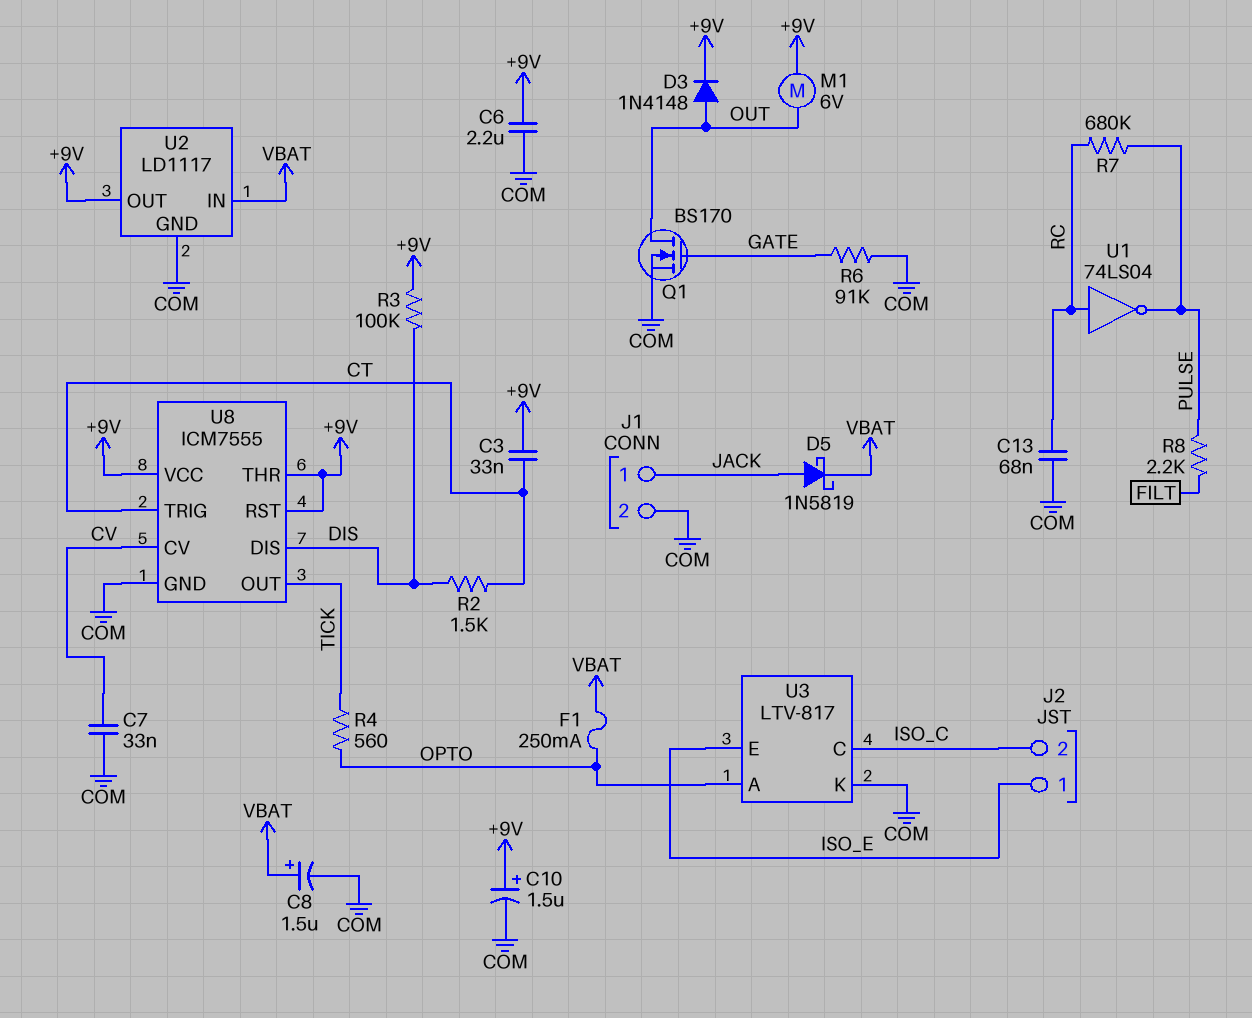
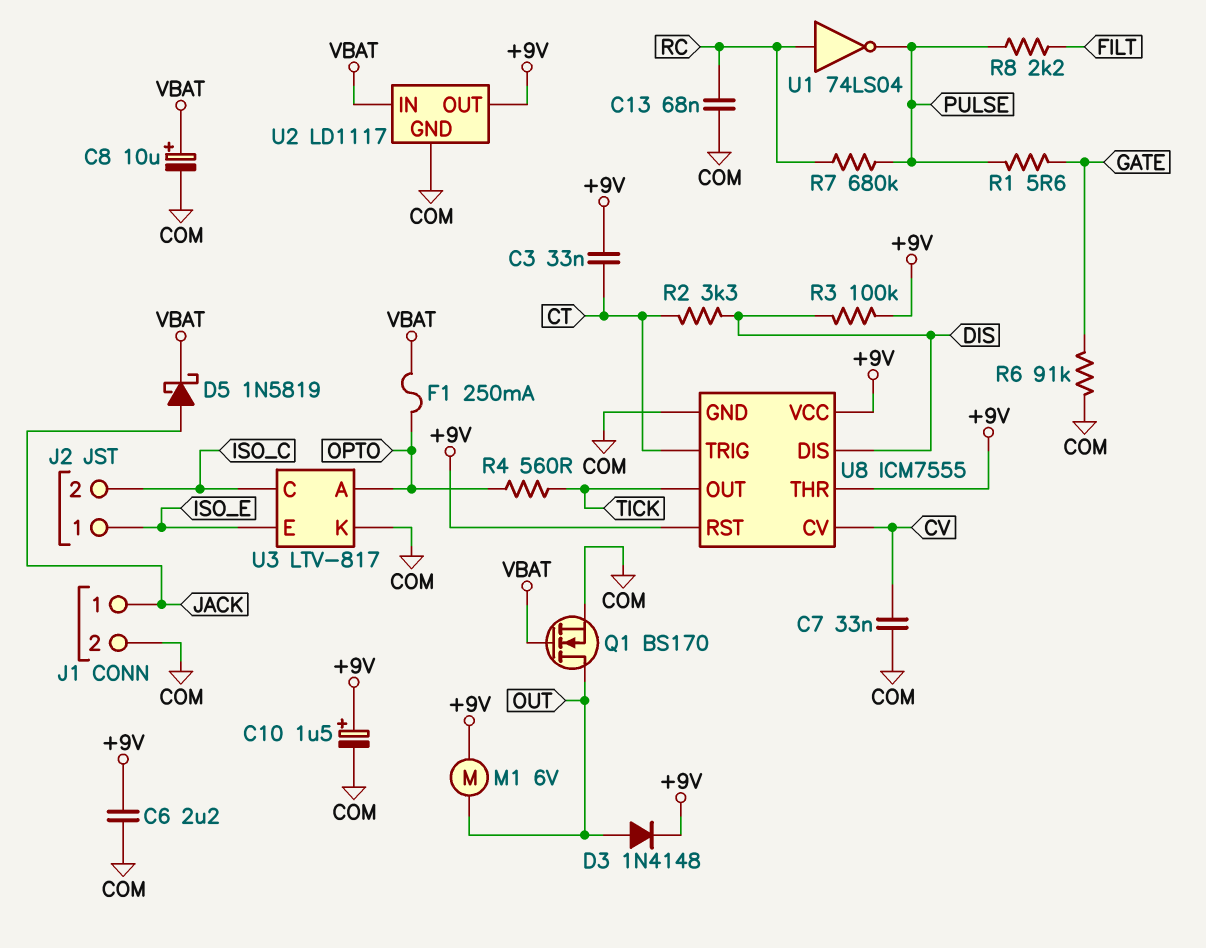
C8: 1.5uF (plus VBAT, minus COM) -> 10uF (plus VBAT, minus COM)
Q1: NMOS BS170 (G GATE, D OUT, S COM) -> NMOS BS170 (G VBAT, D OUT, S COM)
R1: none -> 5.6 (GATE, PULSE)
R2: 1.5k (CT, DIS) -> 3.3k (CT, DIS)

